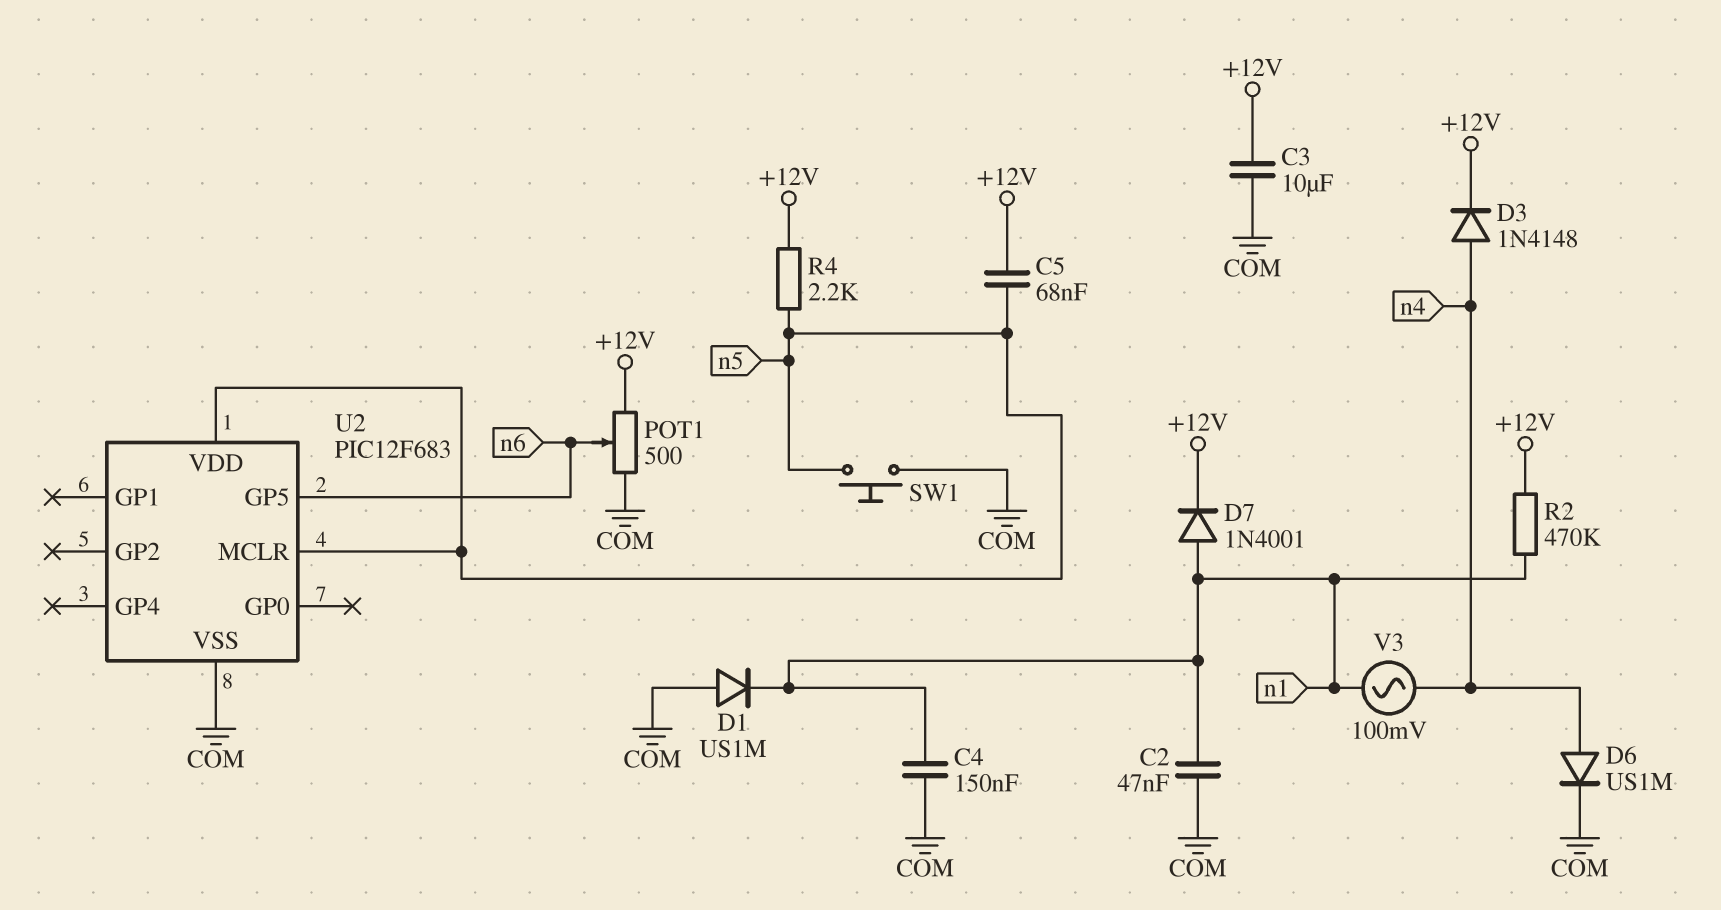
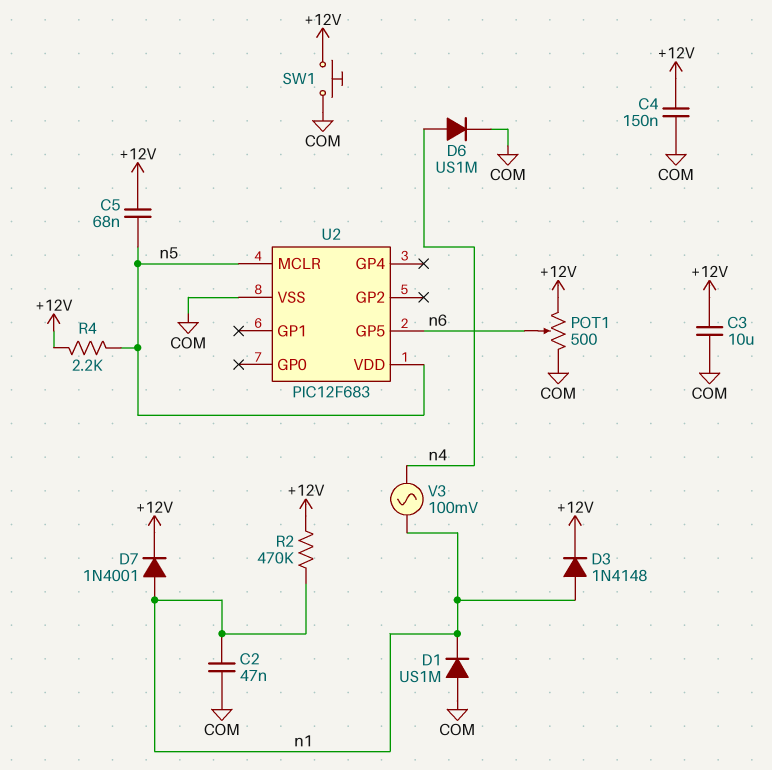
C4: 150nF (COM, n1) -> 150nF (+12V, COM)
D3: diode 1N4148 (A n4, K +12V) -> diode 1N4148 (A n1, K +12V)
SW1: button (COM, n5) -> button (+12V, COM)

